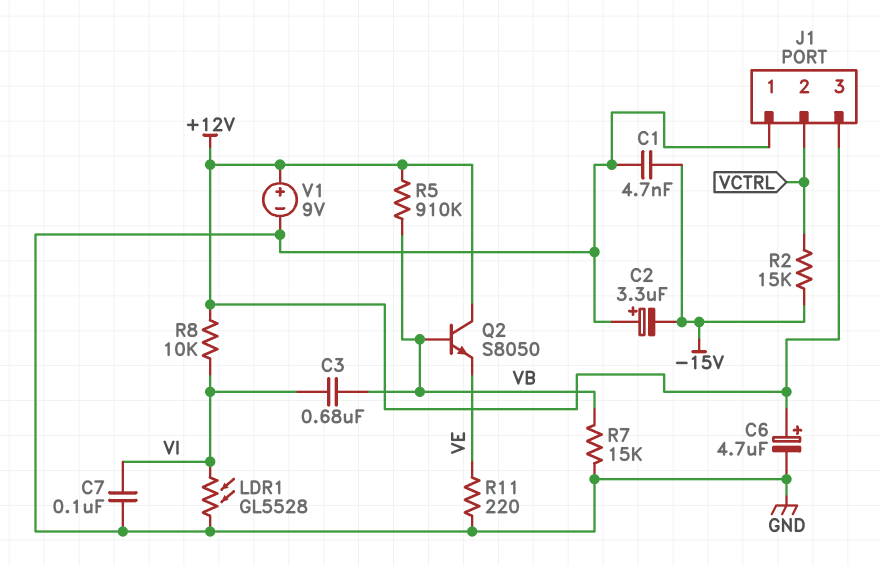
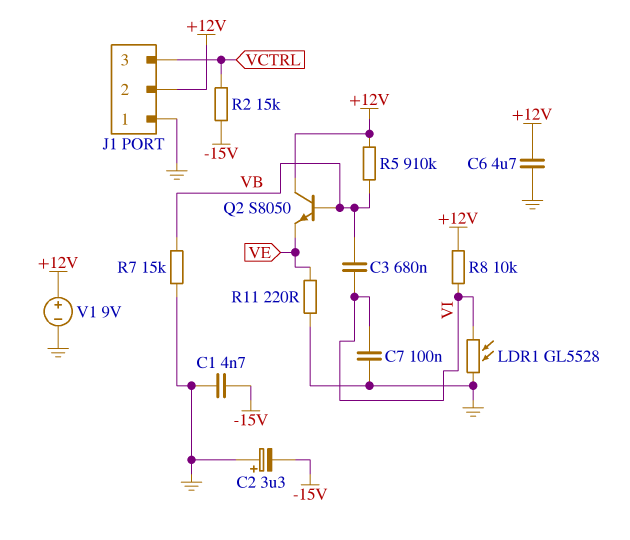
C6: 4.7uF (plus +12V, minus GND) -> 4.7uF (+12V, GND)
J1 pin 2: VCTRL -> +12V
J1 pin 3: +12V -> VCTRL

